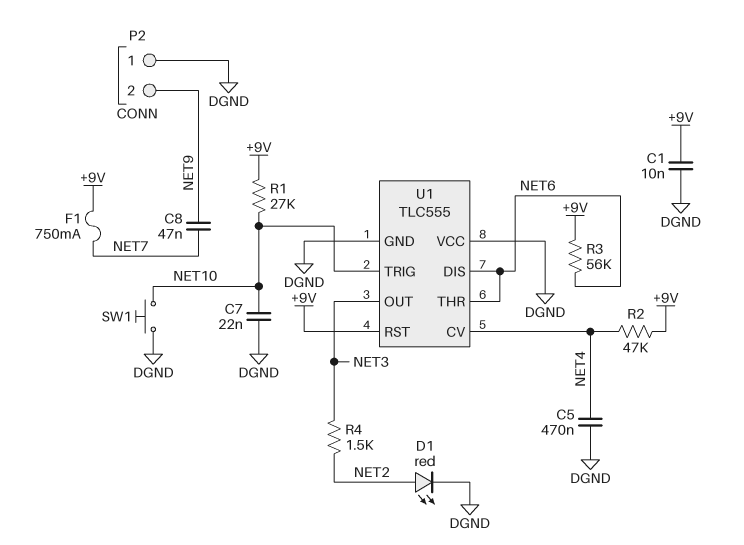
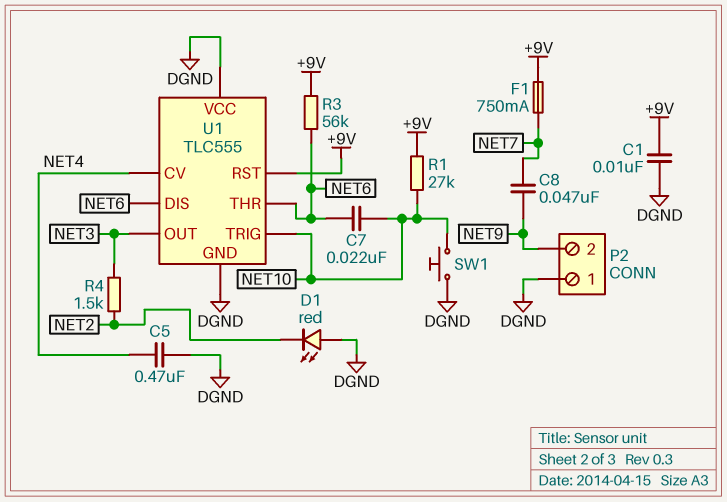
C7: 22nF (DGND, NET10) -> 22nF (NET6, NET10)
D1: LED red (A NET2, K DGND) -> LED red (A DGND, K NET2)
R2: 47k (+9V, NET4) -> none

